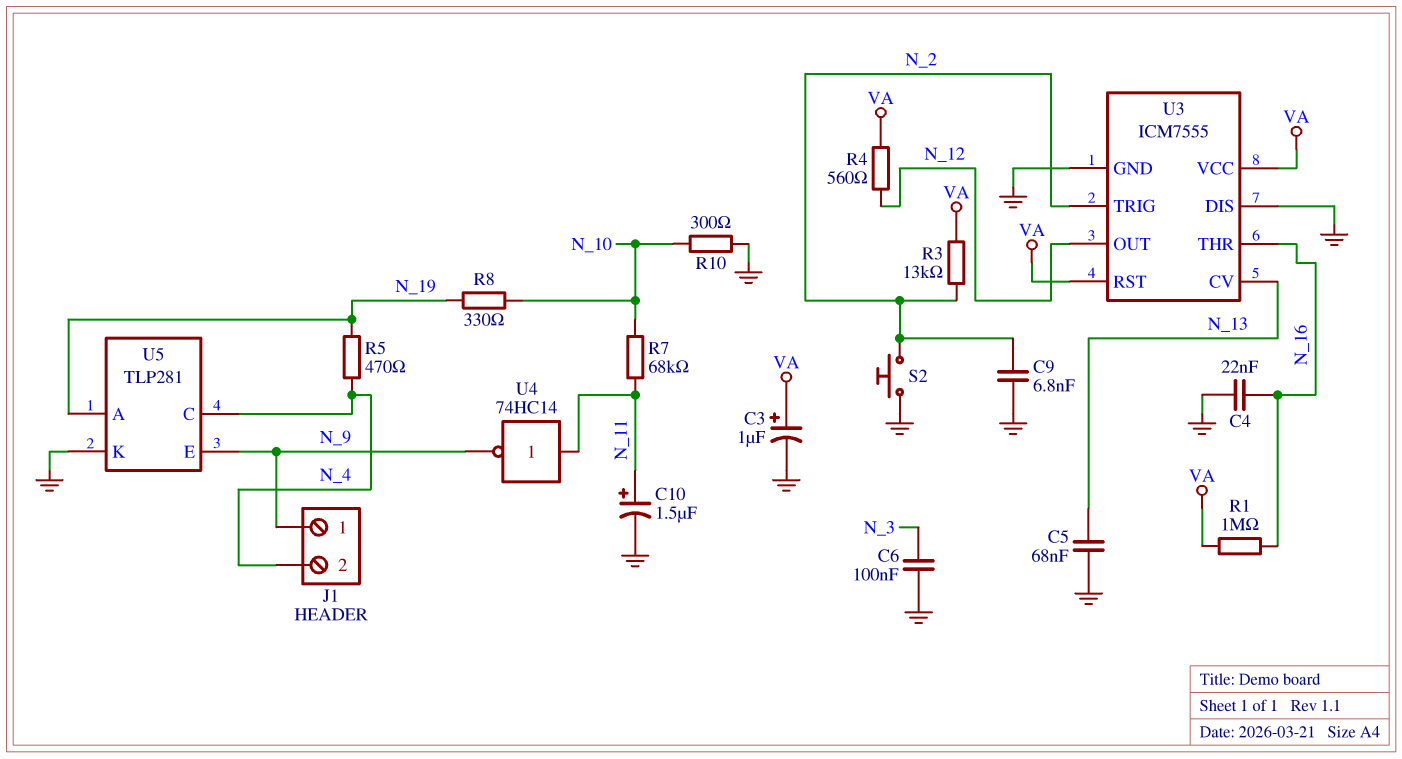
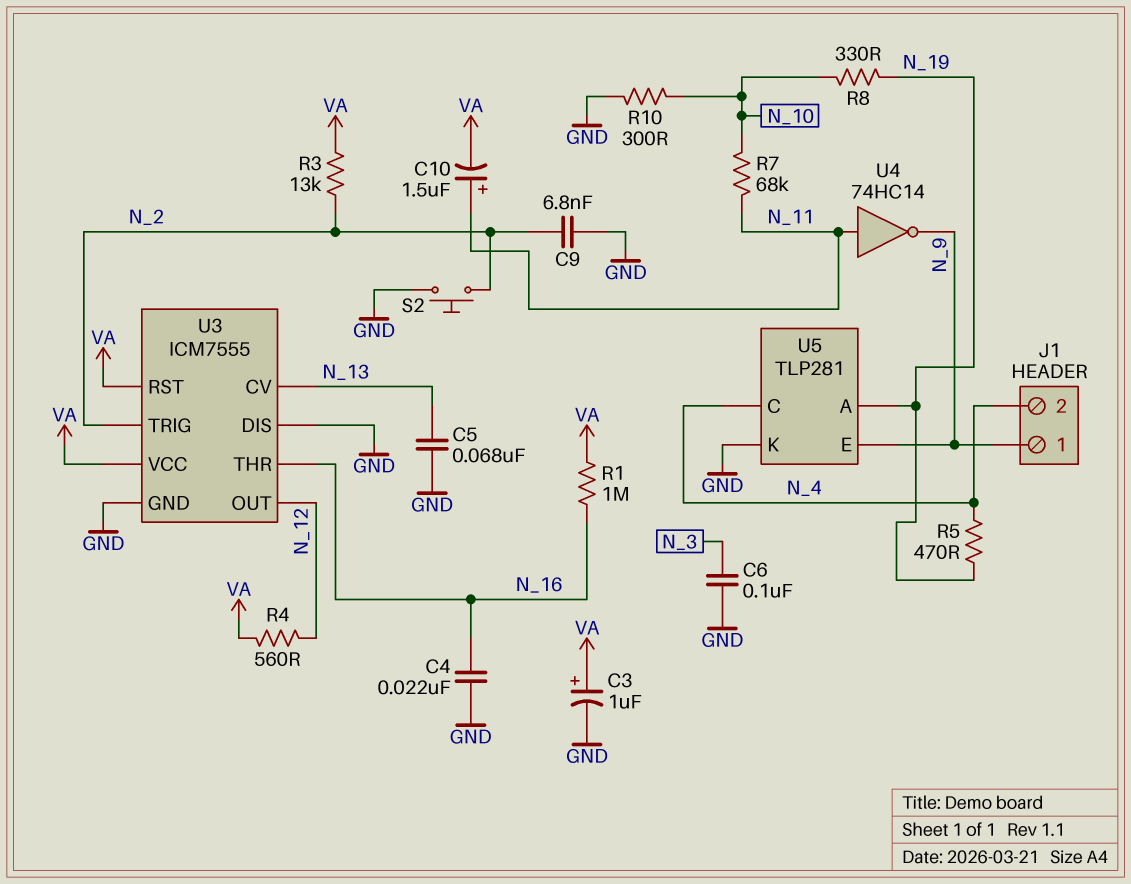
C10: 1.5uF (plus N_11, minus GND) -> 1.5uF (plus N_11, minus VA)

